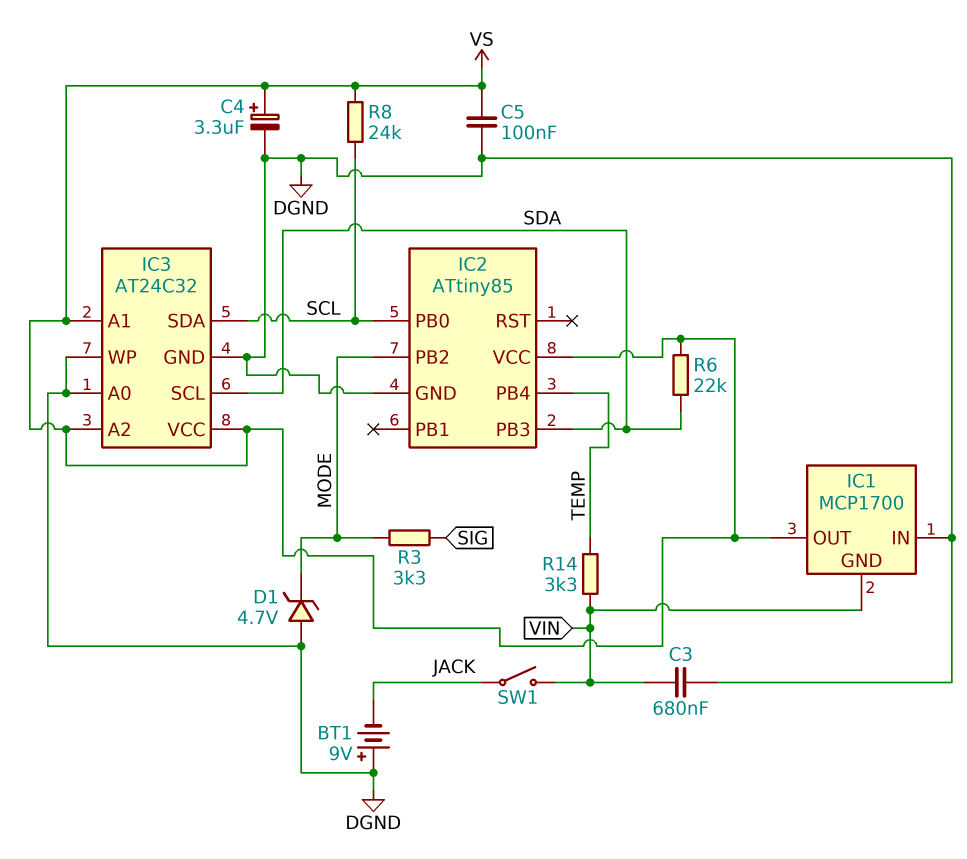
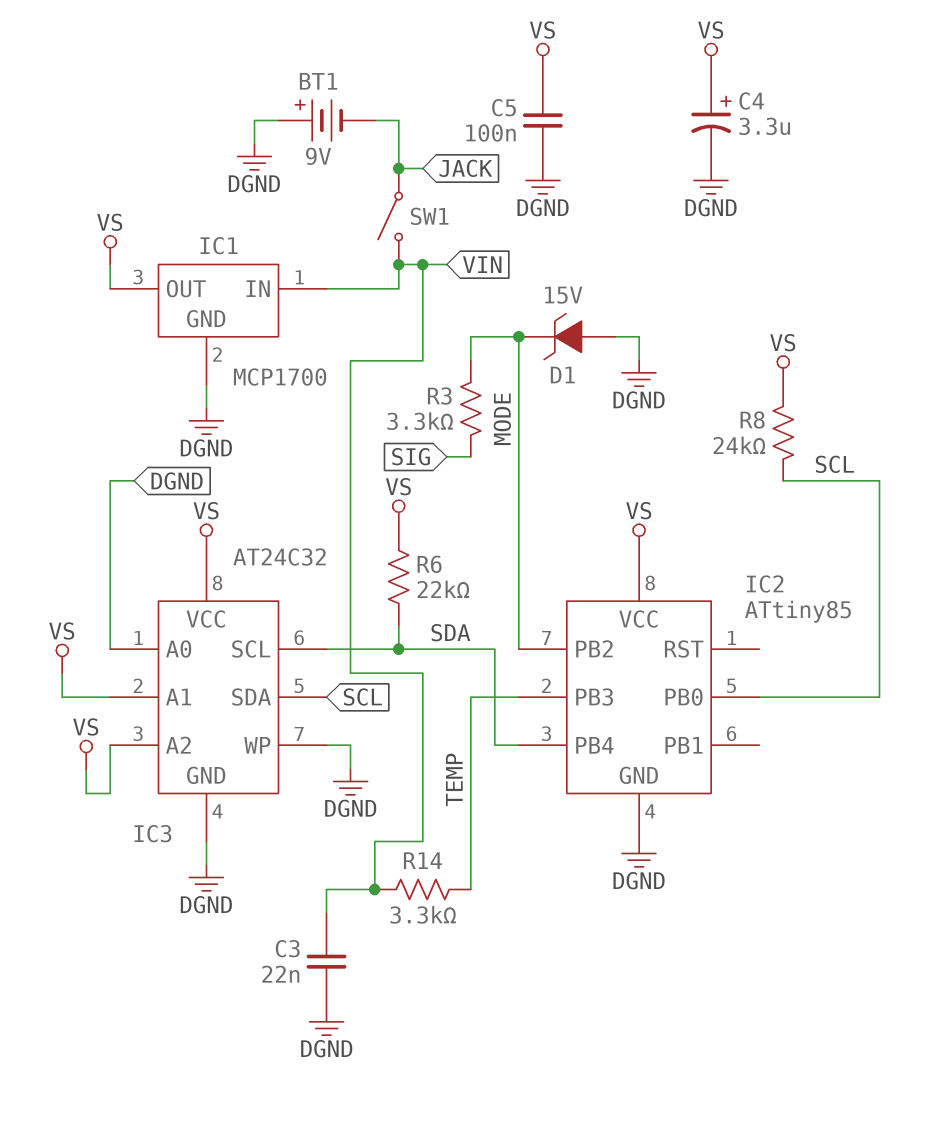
C3: 680nF (DGND, VIN) -> 22nF (DGND, VIN)
D1: zener 4.7V (A DGND, K MODE) -> zener 15V (A DGND, K MODE)
IC1 pin GND: VIN -> DGND
IC1 pin IN: DGND -> VIN
IC2 pin PB3: SDA -> TEMP
IC2 pin PB4: TEMP -> SDA

